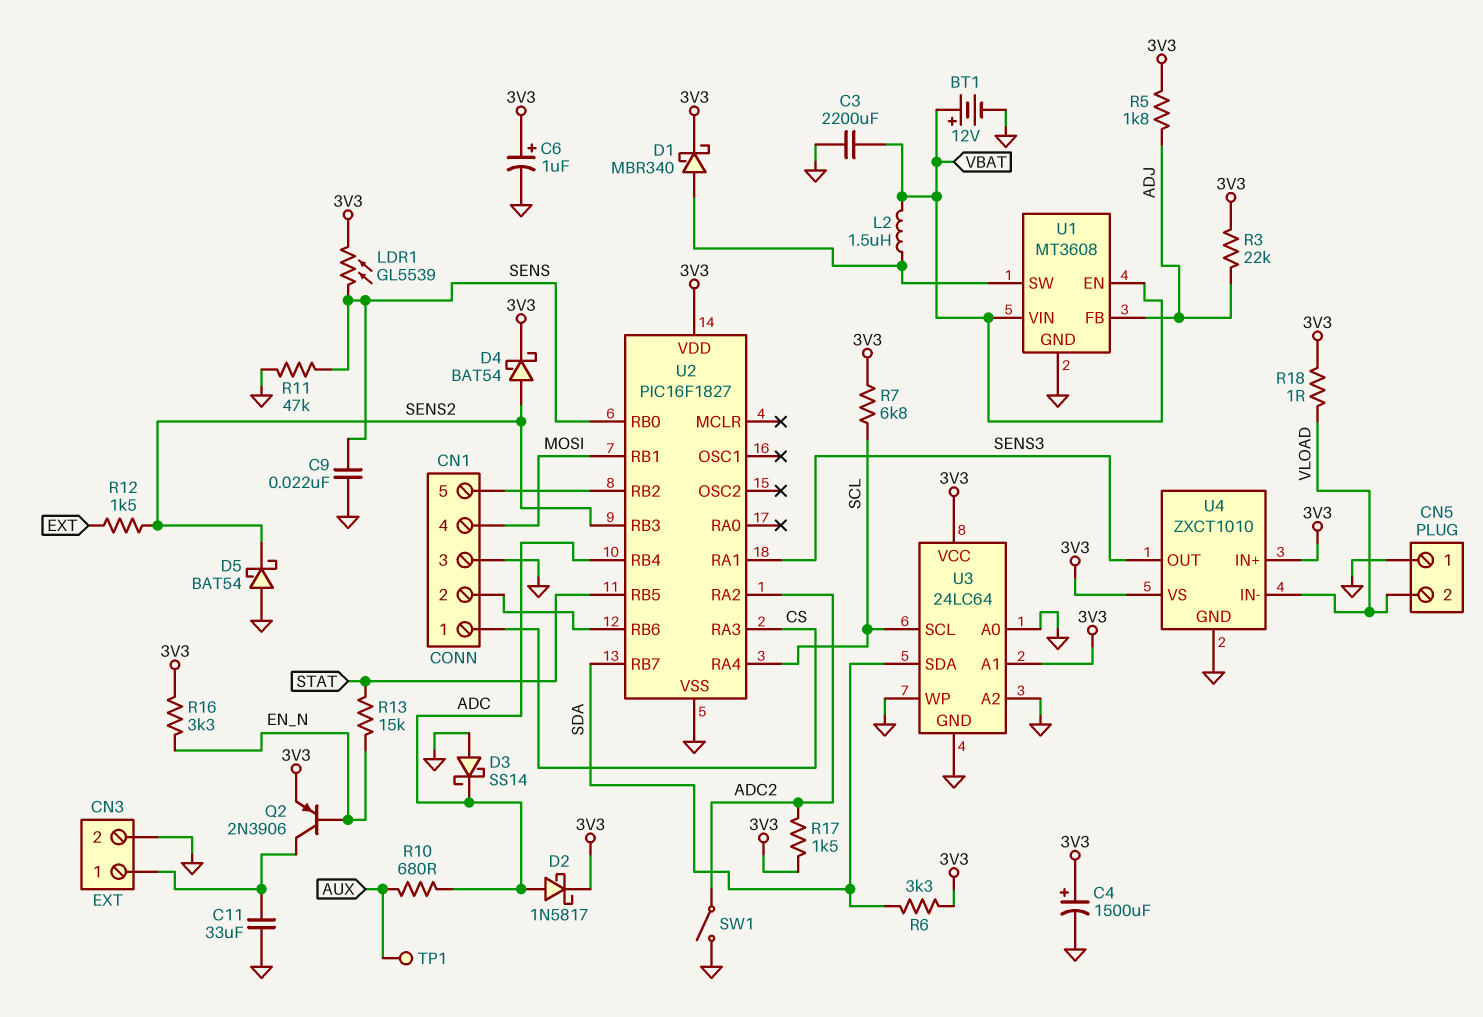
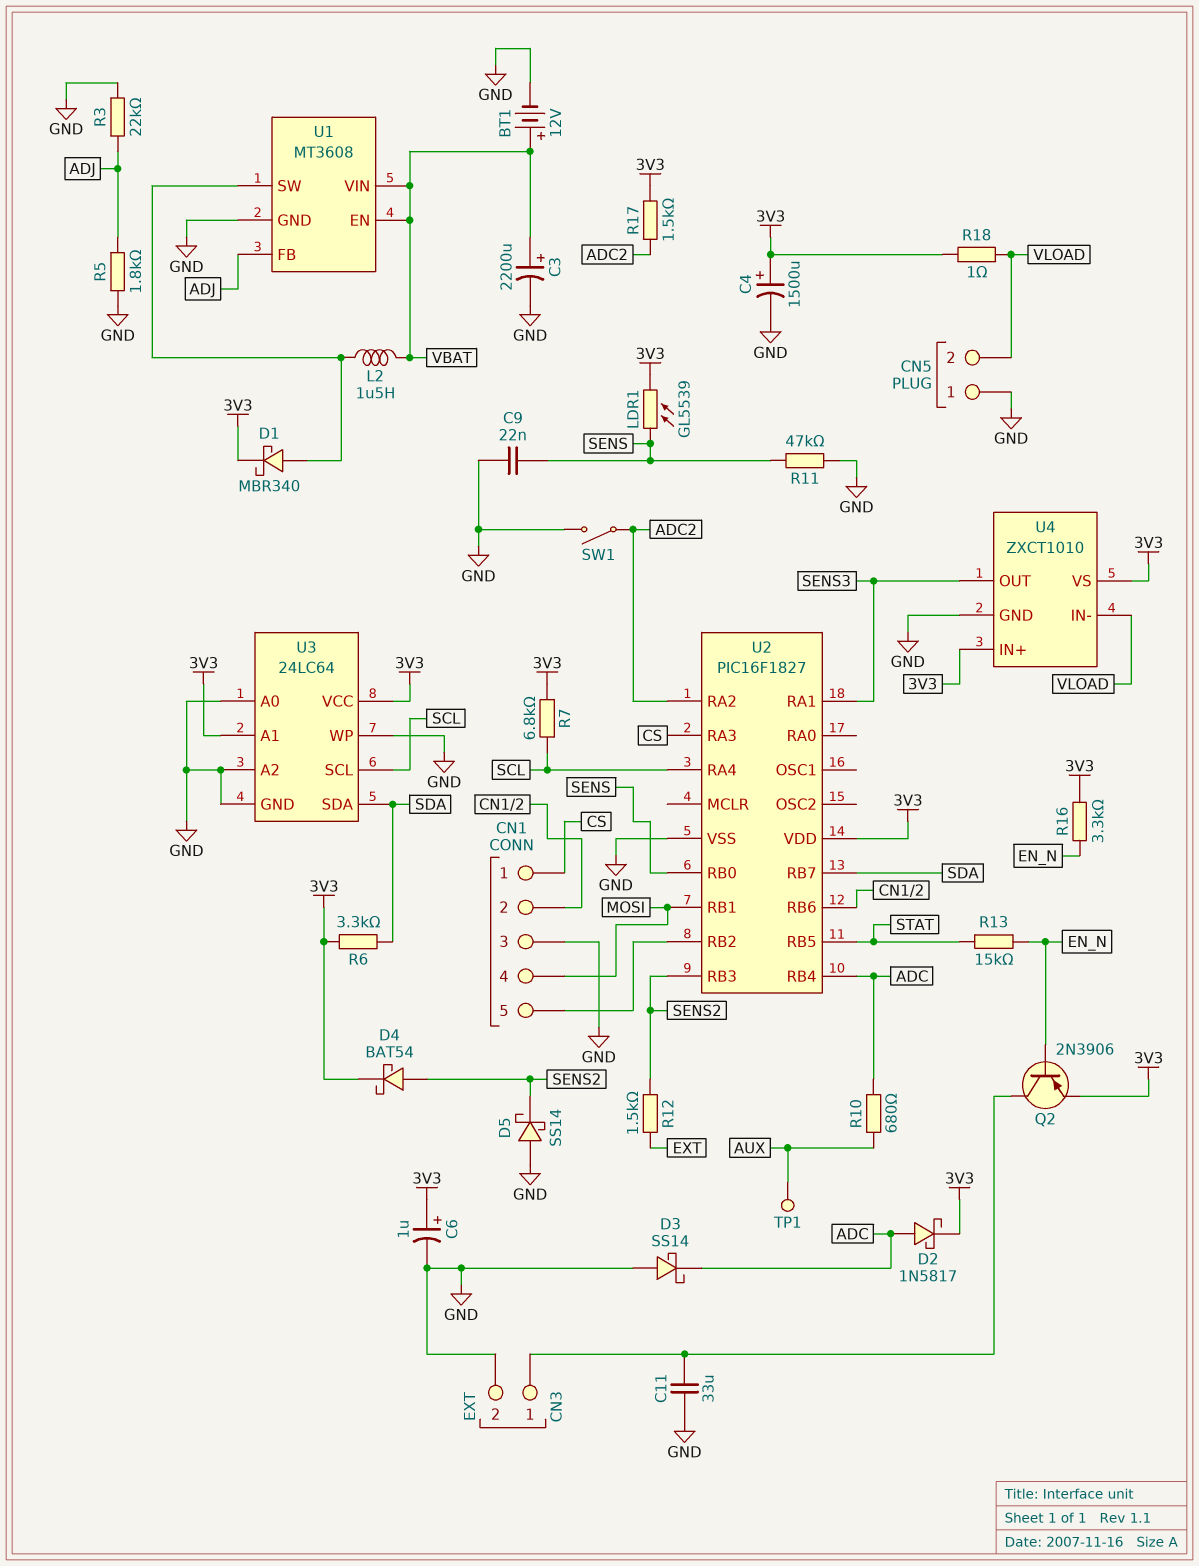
C3: 2200uF (GND, VBAT) -> 2200uF (plus VBAT, minus GND)
D5: schottky BAT54 (A GND, K SENS2) -> schottky SS14 (A GND, K SENS2)
R3: 22k (3V3, ADJ) -> 22k (ADJ, GND)
R5: 1.8k (3V3, ADJ) -> 1.8k (ADJ, GND)

